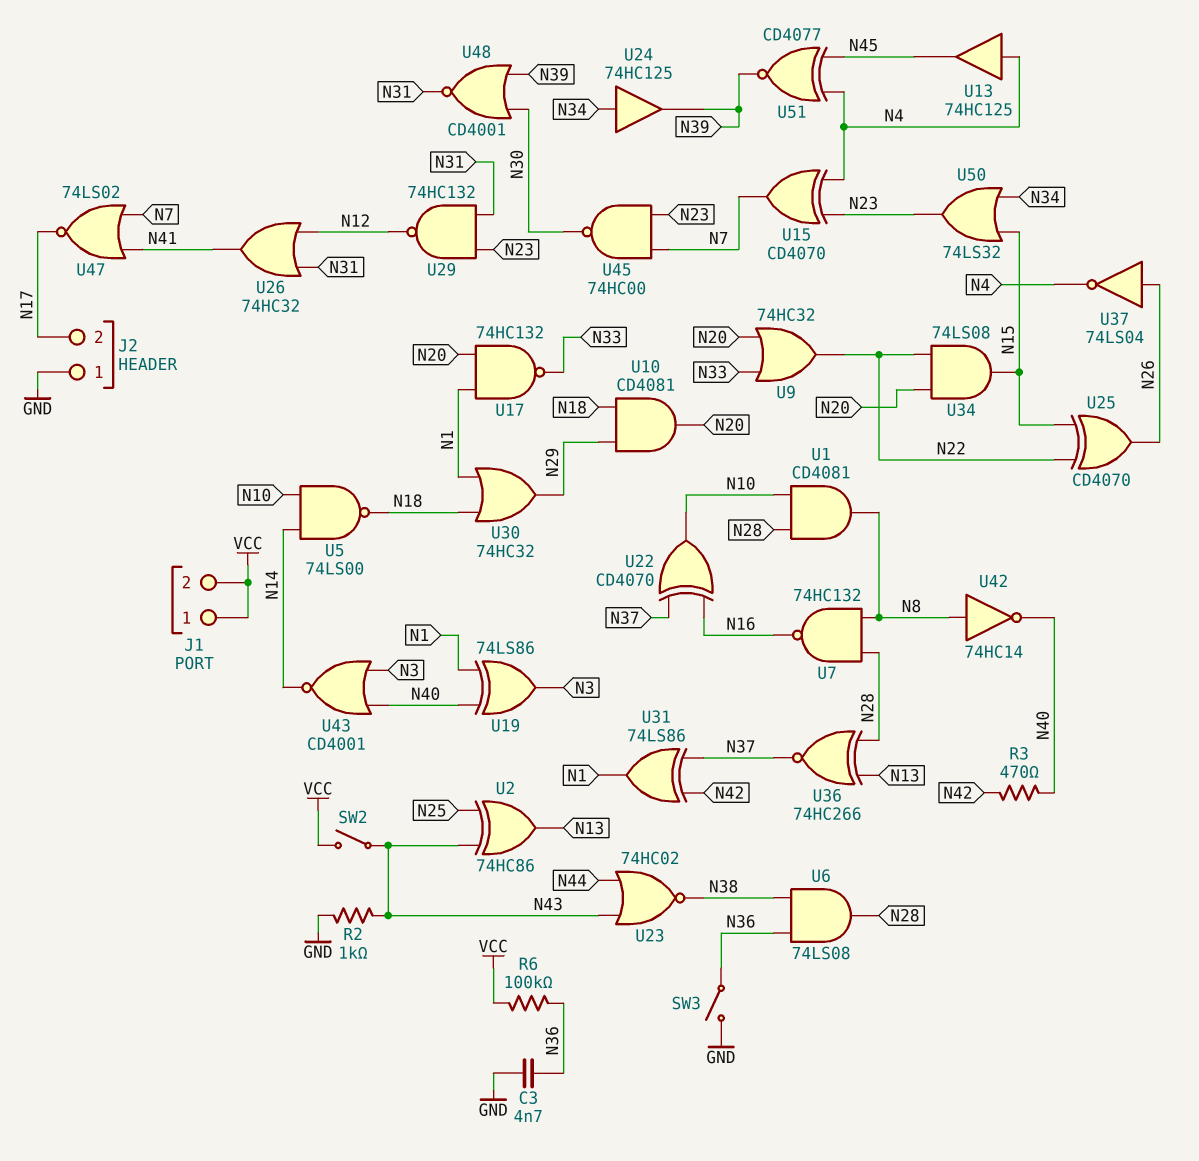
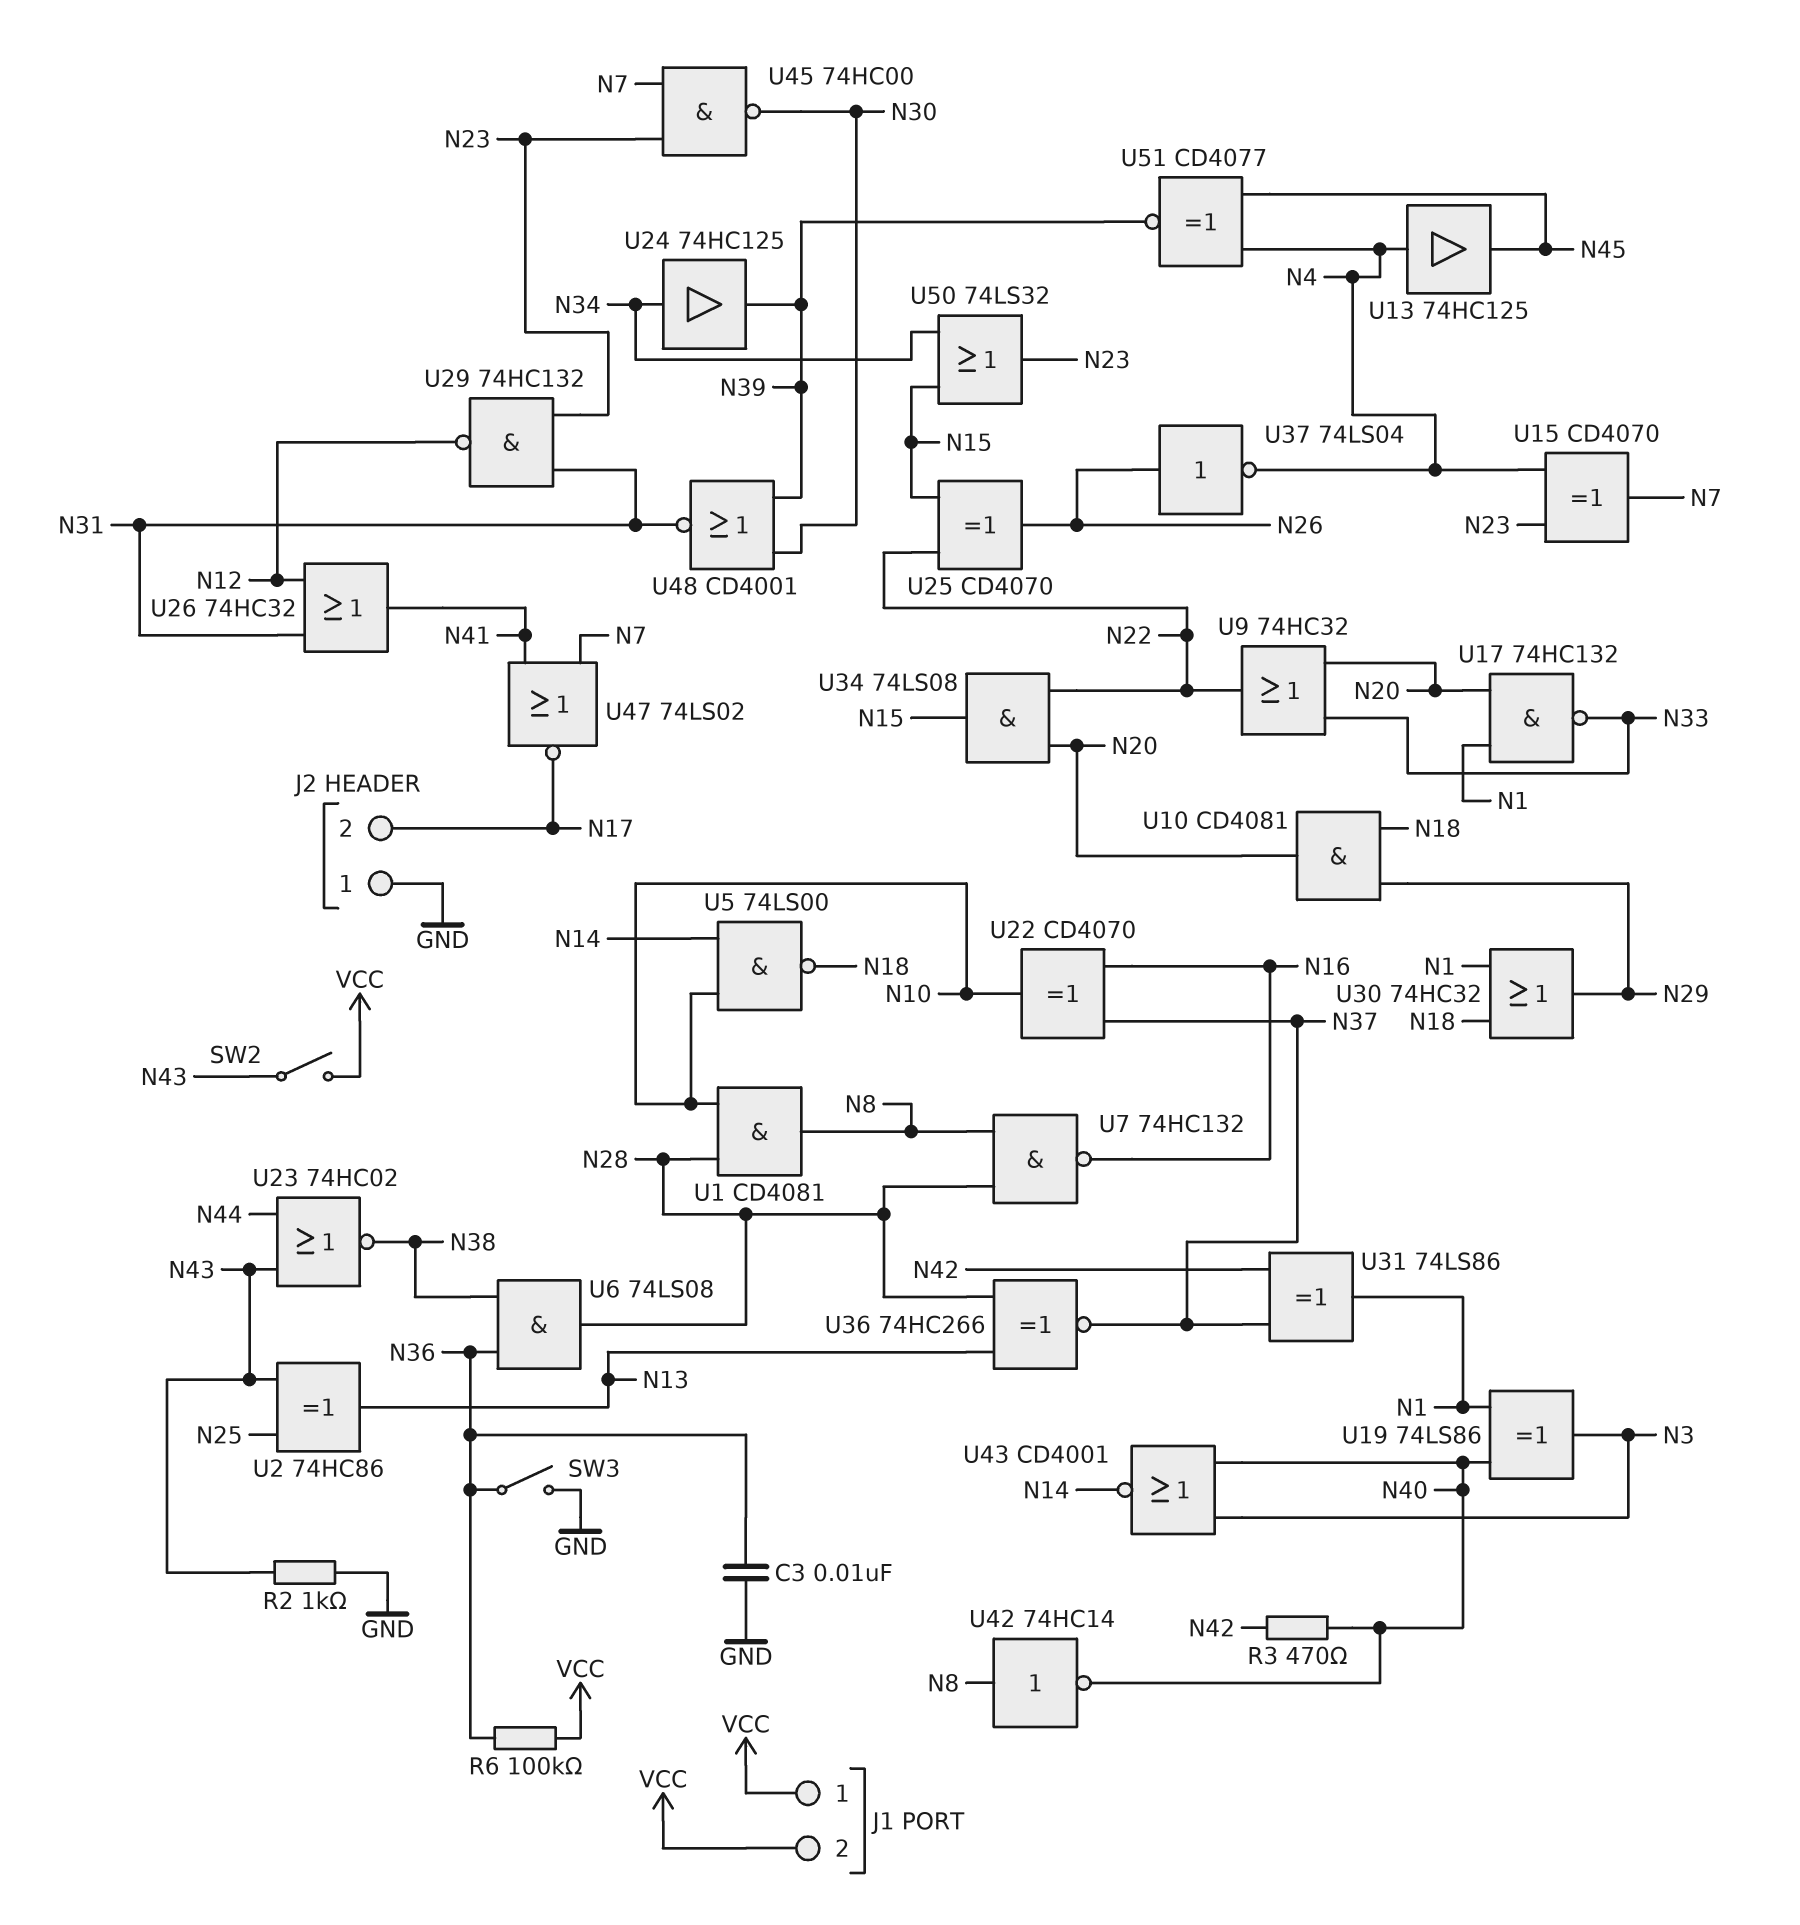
C3: 4.7nF (GND, N36) -> 10nF (GND, N36)

